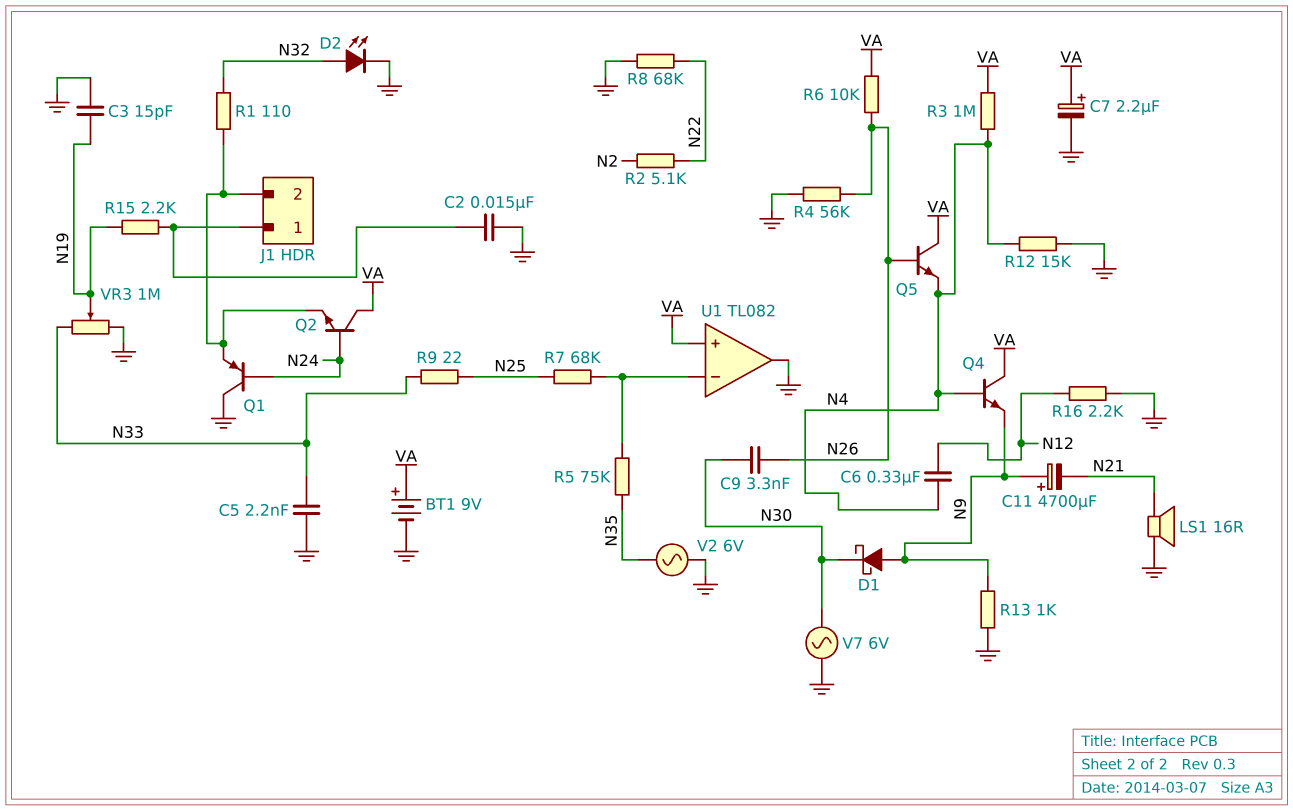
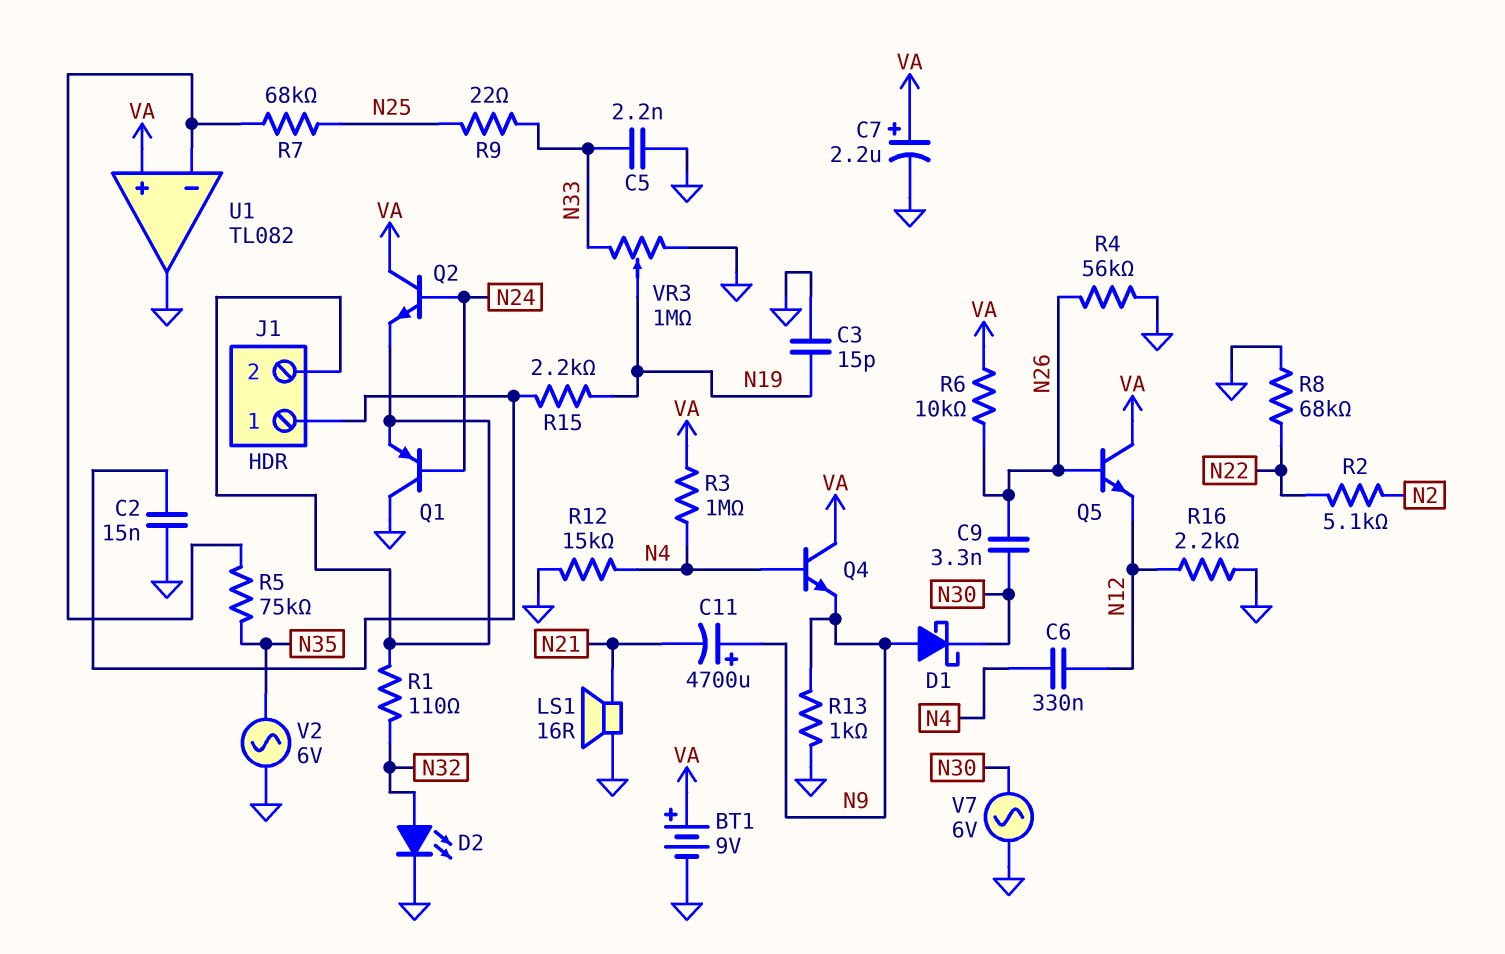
Q5: NPN (B N26, C VA, E N4) -> NPN (B N26, C VA, E N12)

